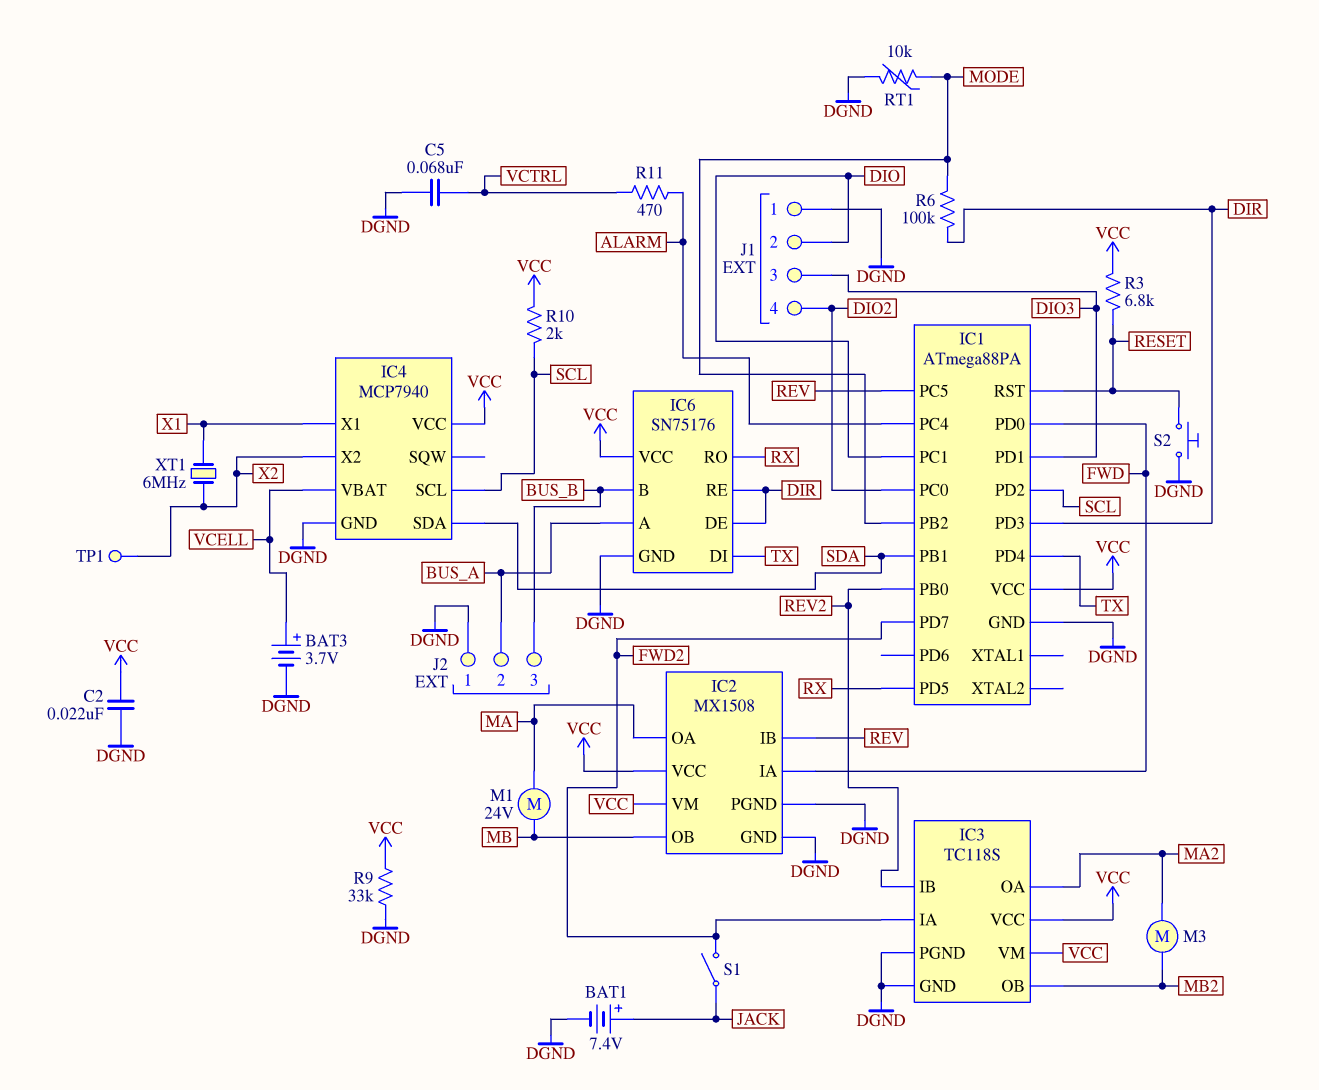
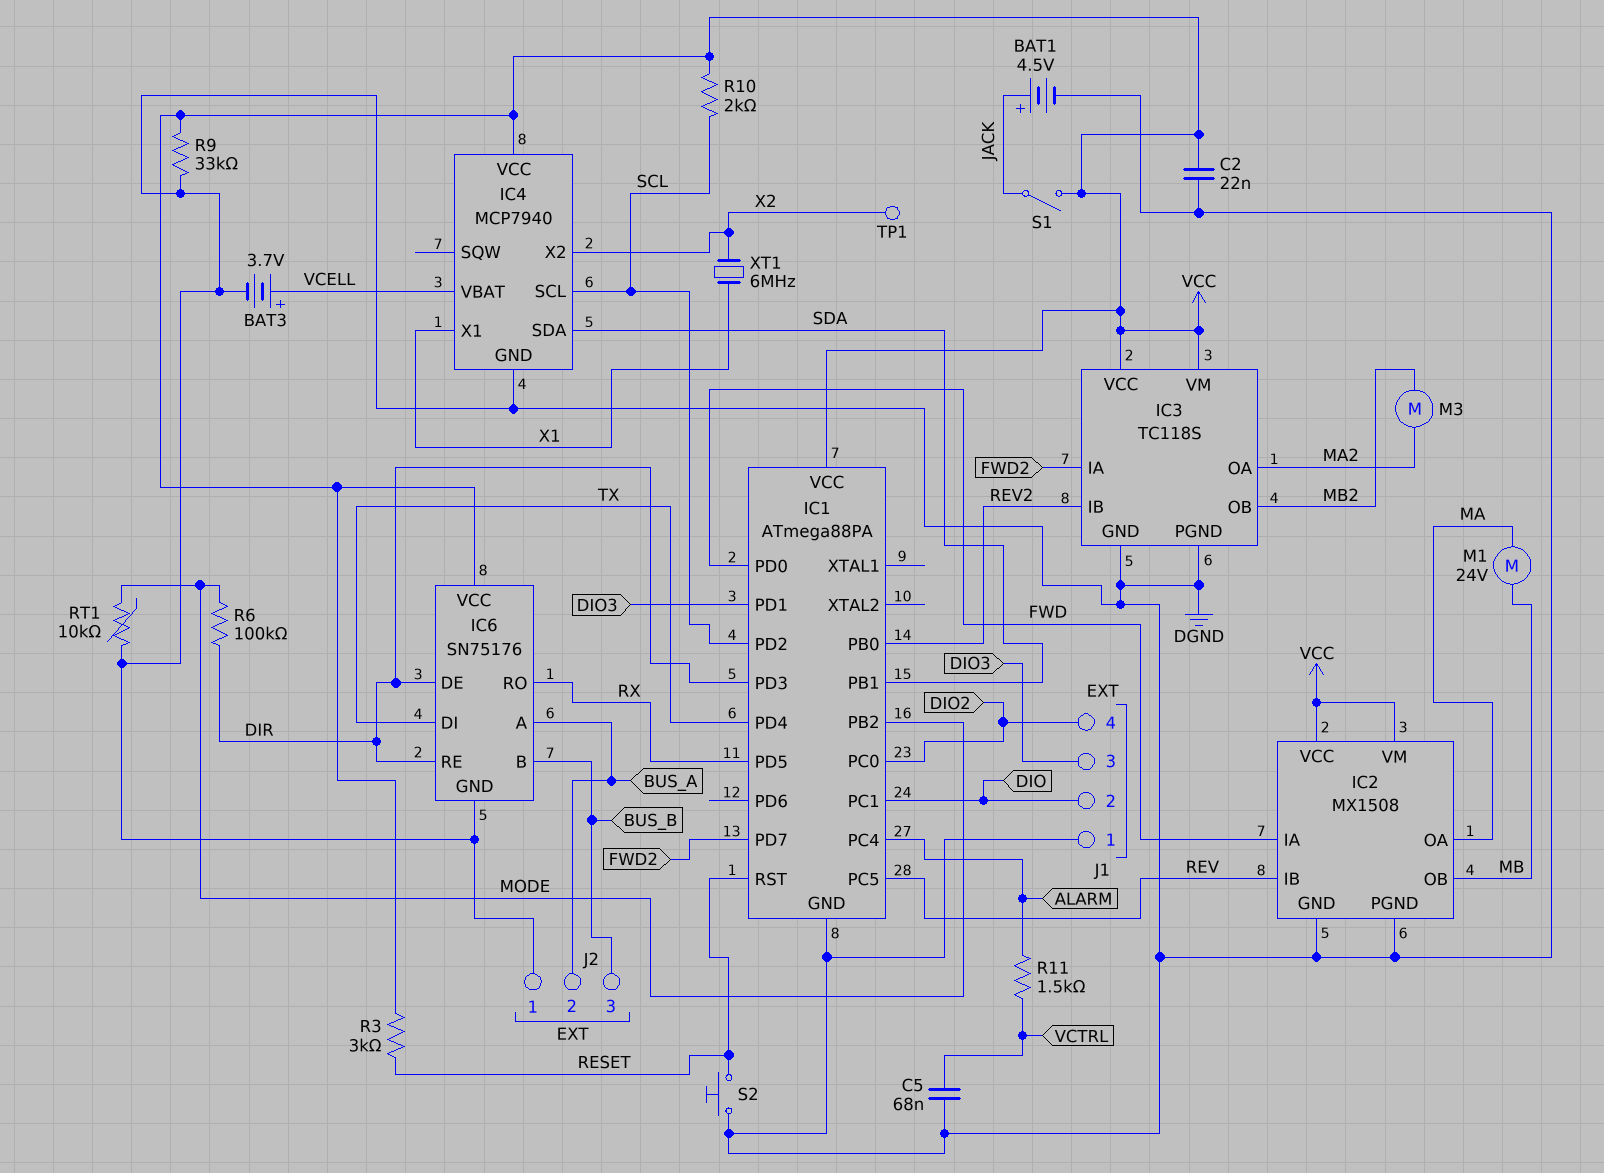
BAT1: 7.4V (plus JACK, minus DGND) -> 4.5V (plus JACK, minus DGND)
R3: 6.8k (RESET, VCC) -> 3k (RESET, VCC)
R11: 470 (ALARM, VCTRL) -> 1.5k (ALARM, VCTRL)
S1: switch (FWD2, JACK) -> switch (JACK, VCC)

